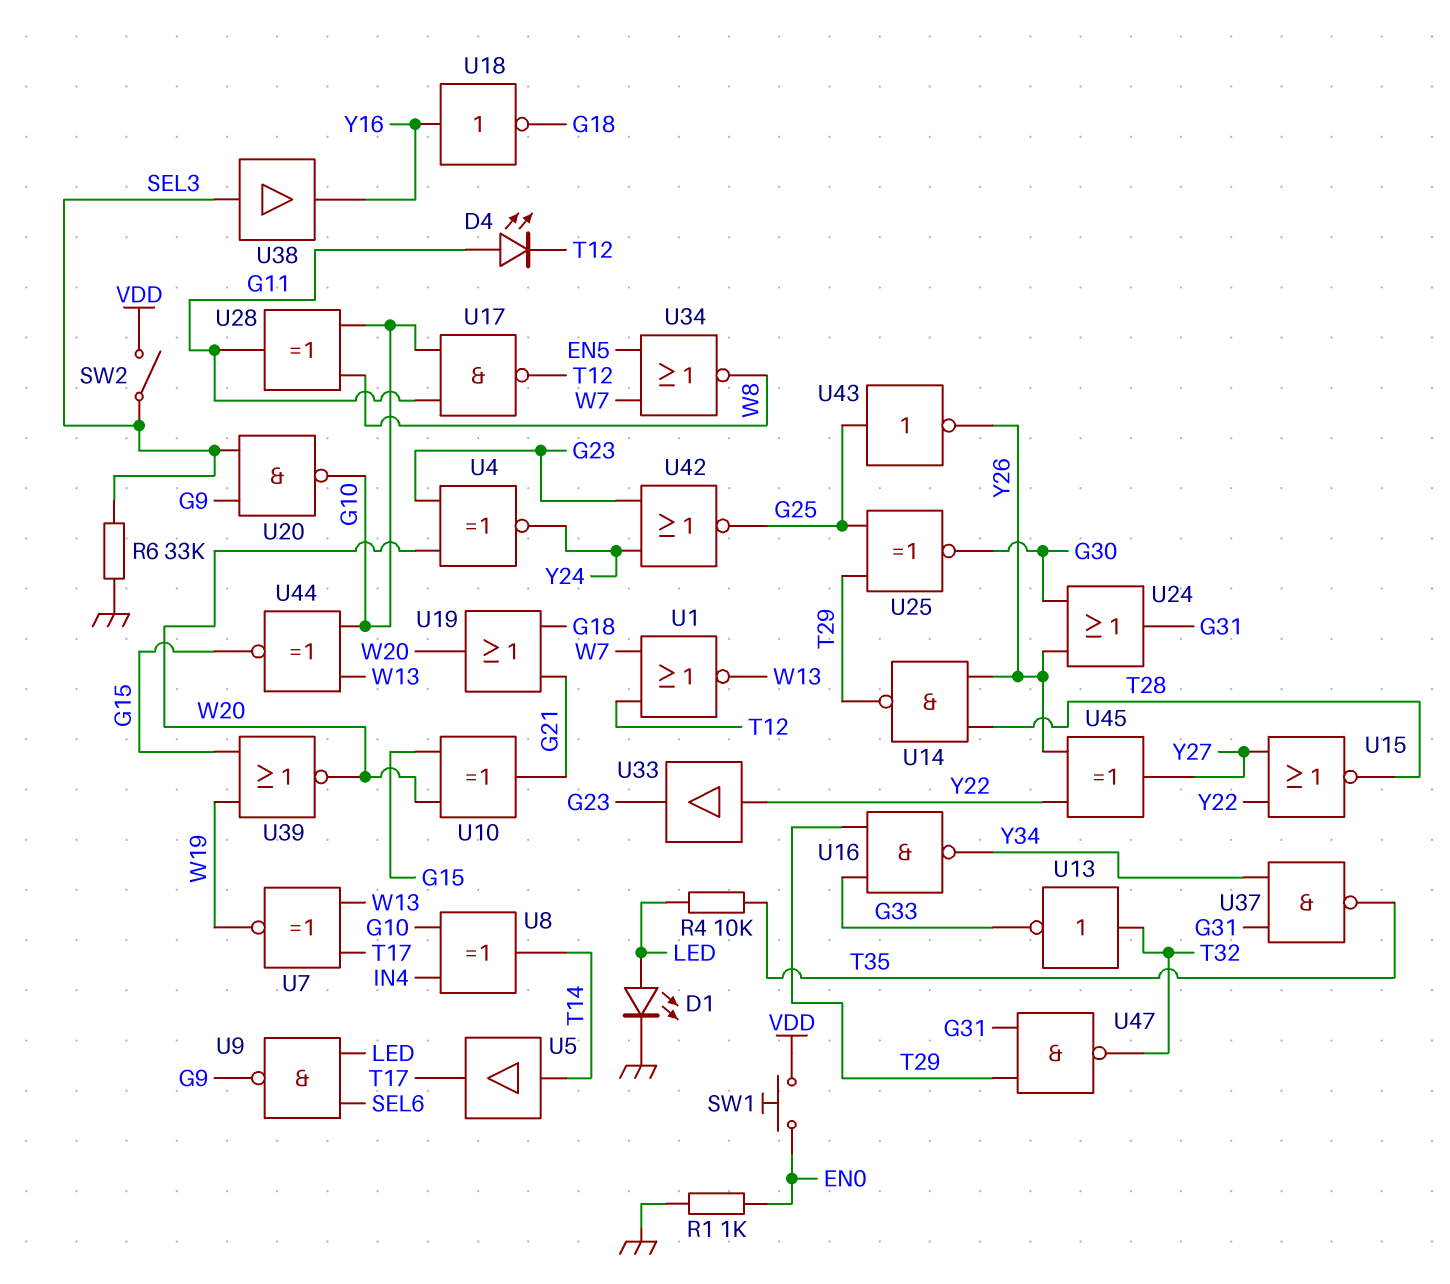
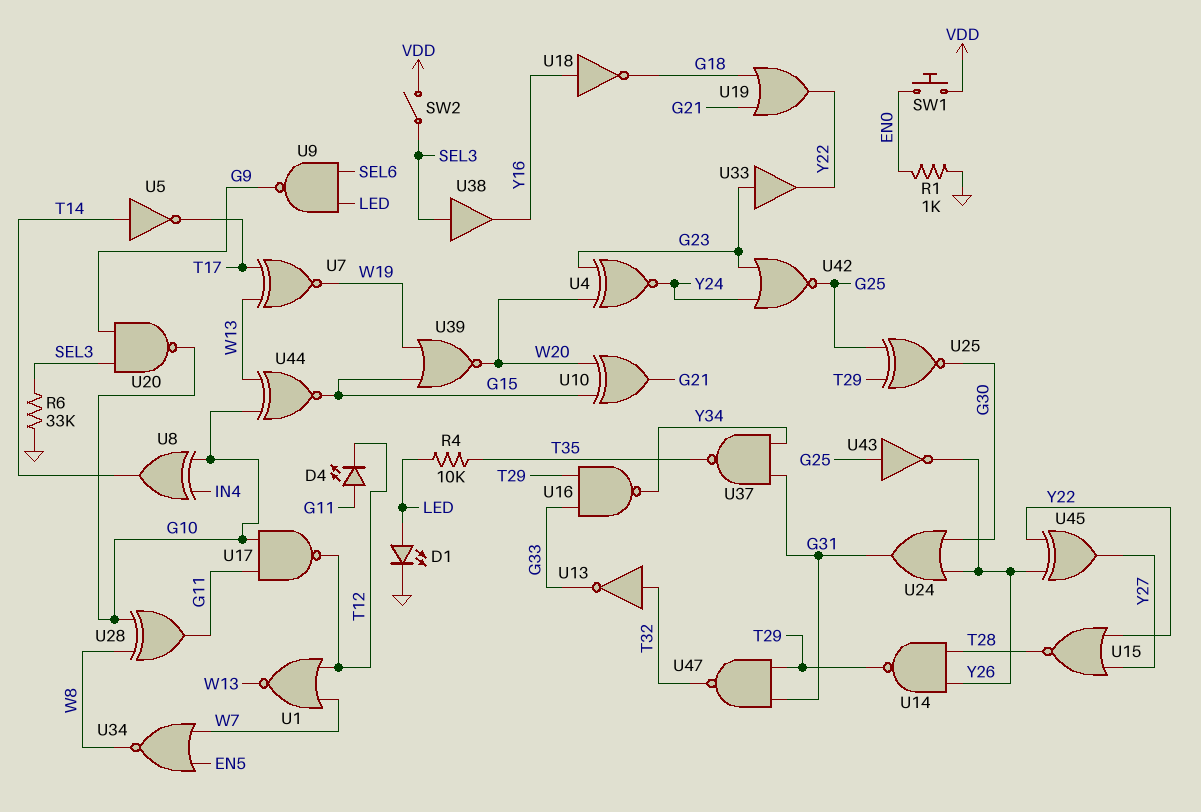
U5: buffer (in T14, out T17) -> NOT (in T14, out T17)
U19: OR (in G18, in G21, out W20) -> OR (in G18, in G21, out Y22)
U33: buffer (in Y22, out G23) -> buffer (in G23, out Y22)

